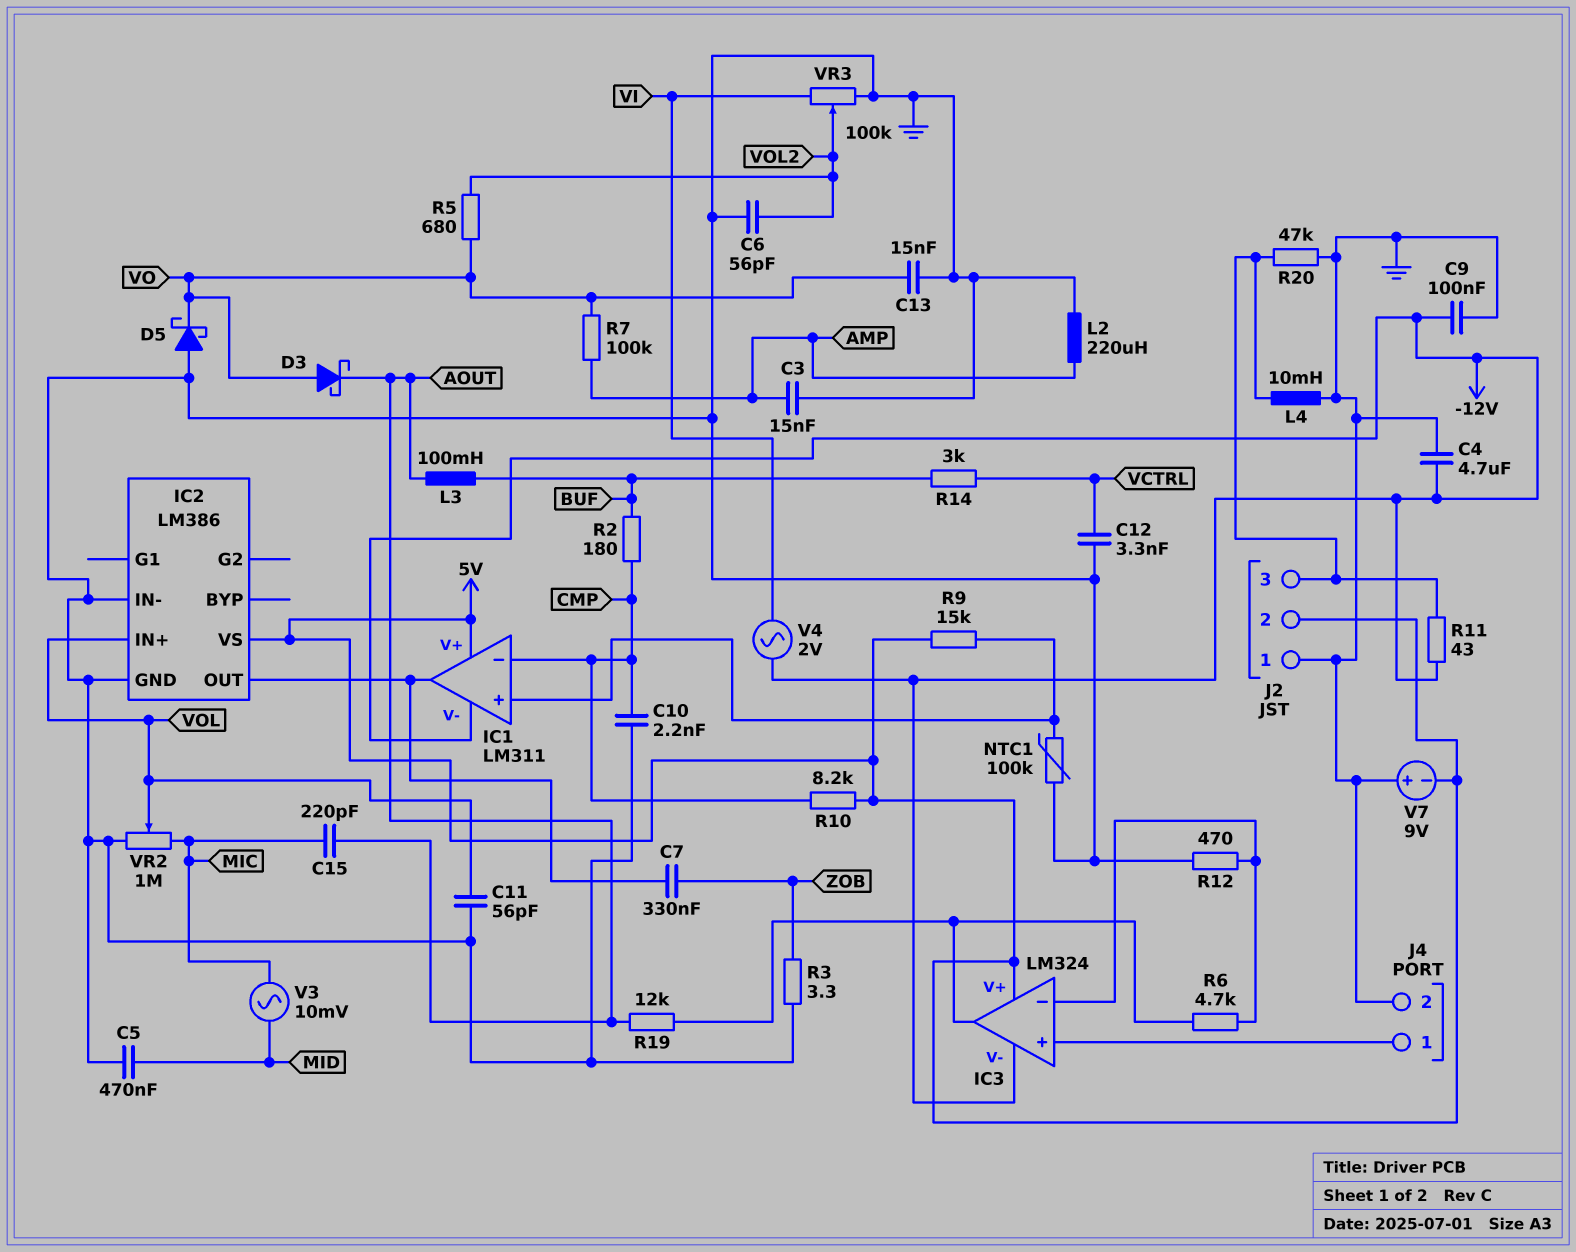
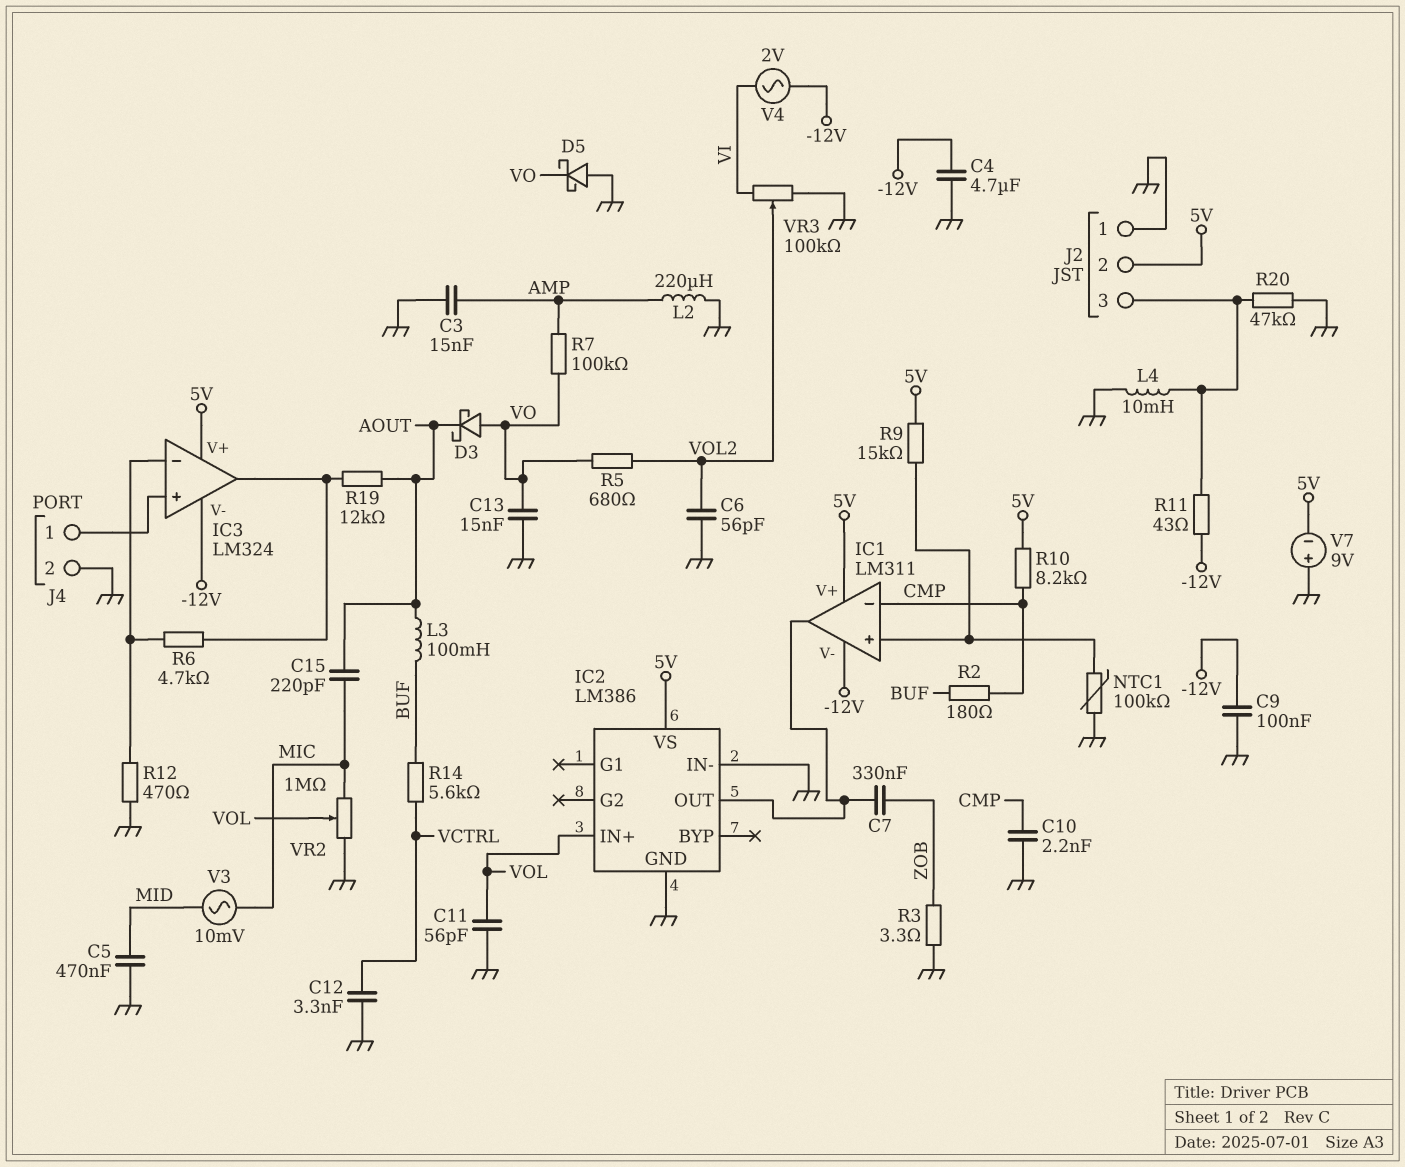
R14: 3k (BUF, VCTRL) -> 5.6k (BUF, VCTRL)

